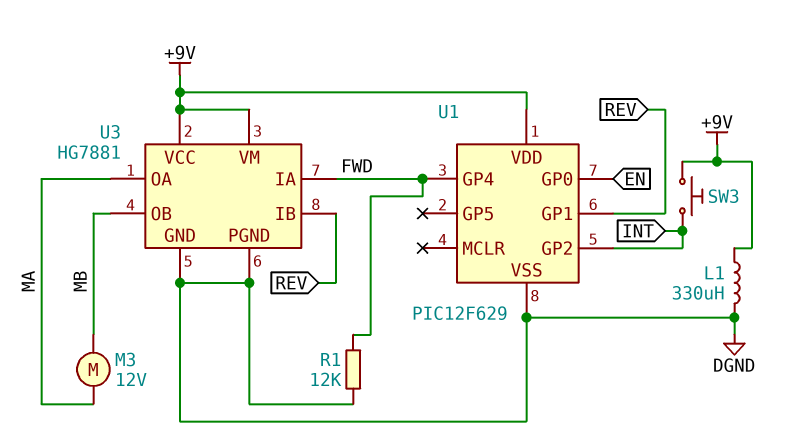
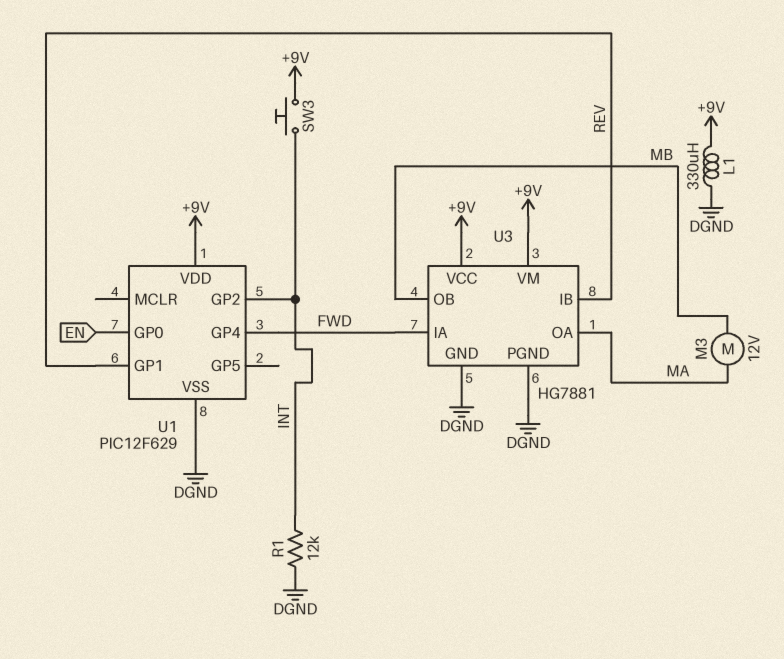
R1: 12k (DGND, FWD) -> 12k (DGND, INT)

